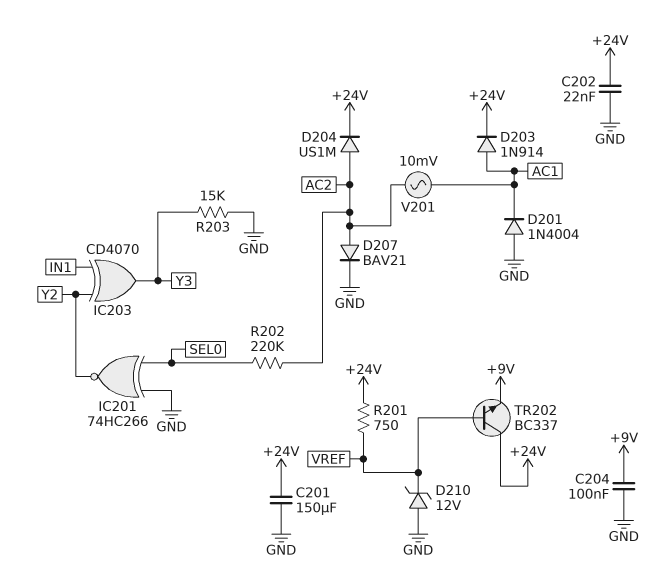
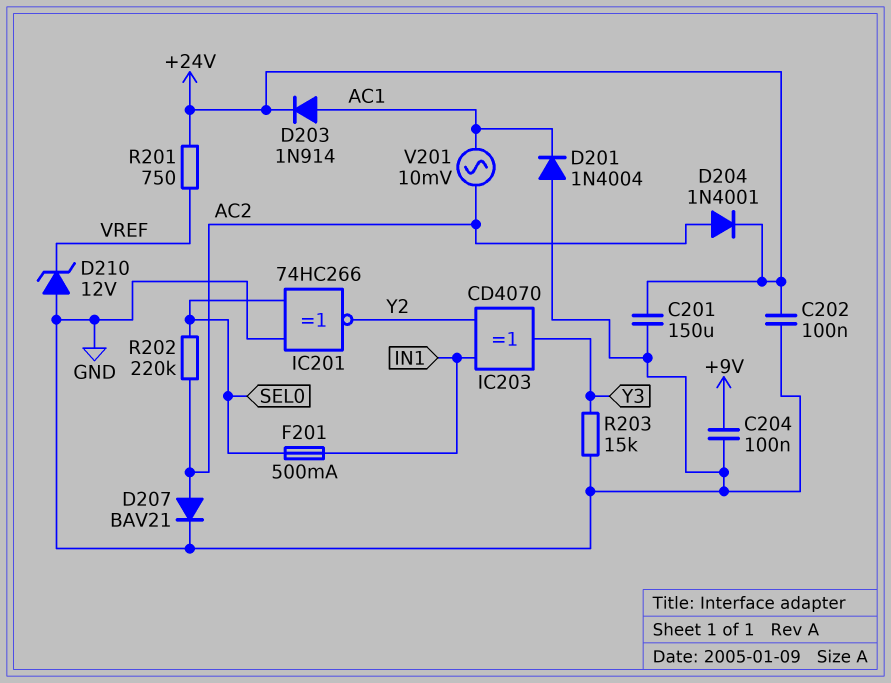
C202: 22nF (+24V, GND) -> 100nF (+24V, GND)
D204: diode US1M (A AC2, K +24V) -> diode 1N4001 (A AC2, K +24V)
F201: none -> 500mA (IN1, SEL0)
TR202: NPN BC337 (B VREF, C +24V, E +9V) -> none

